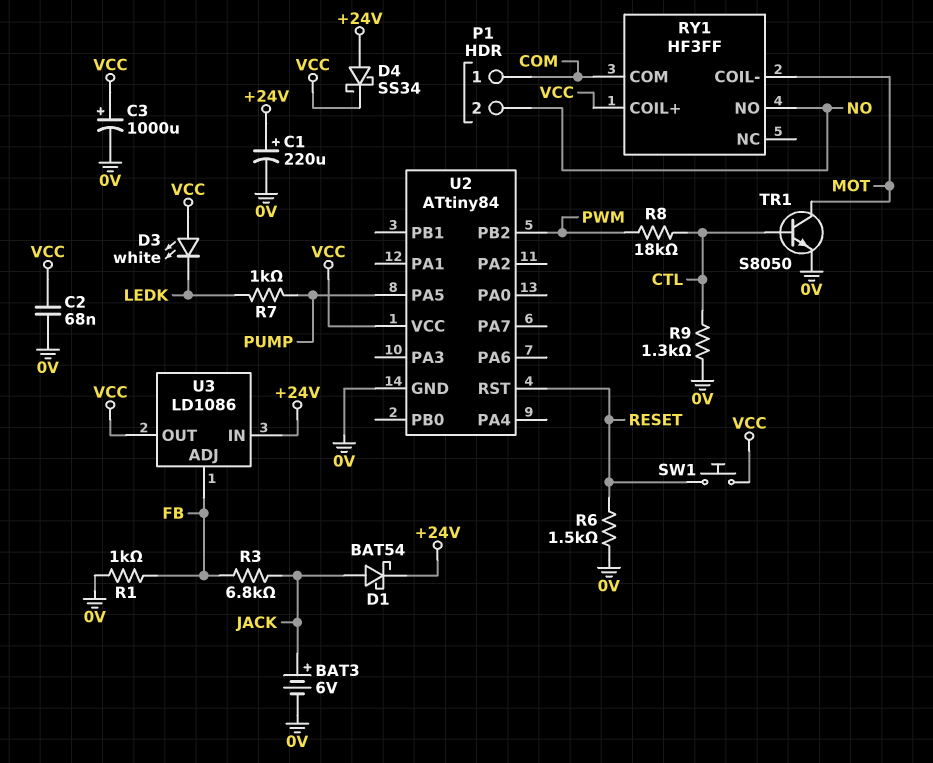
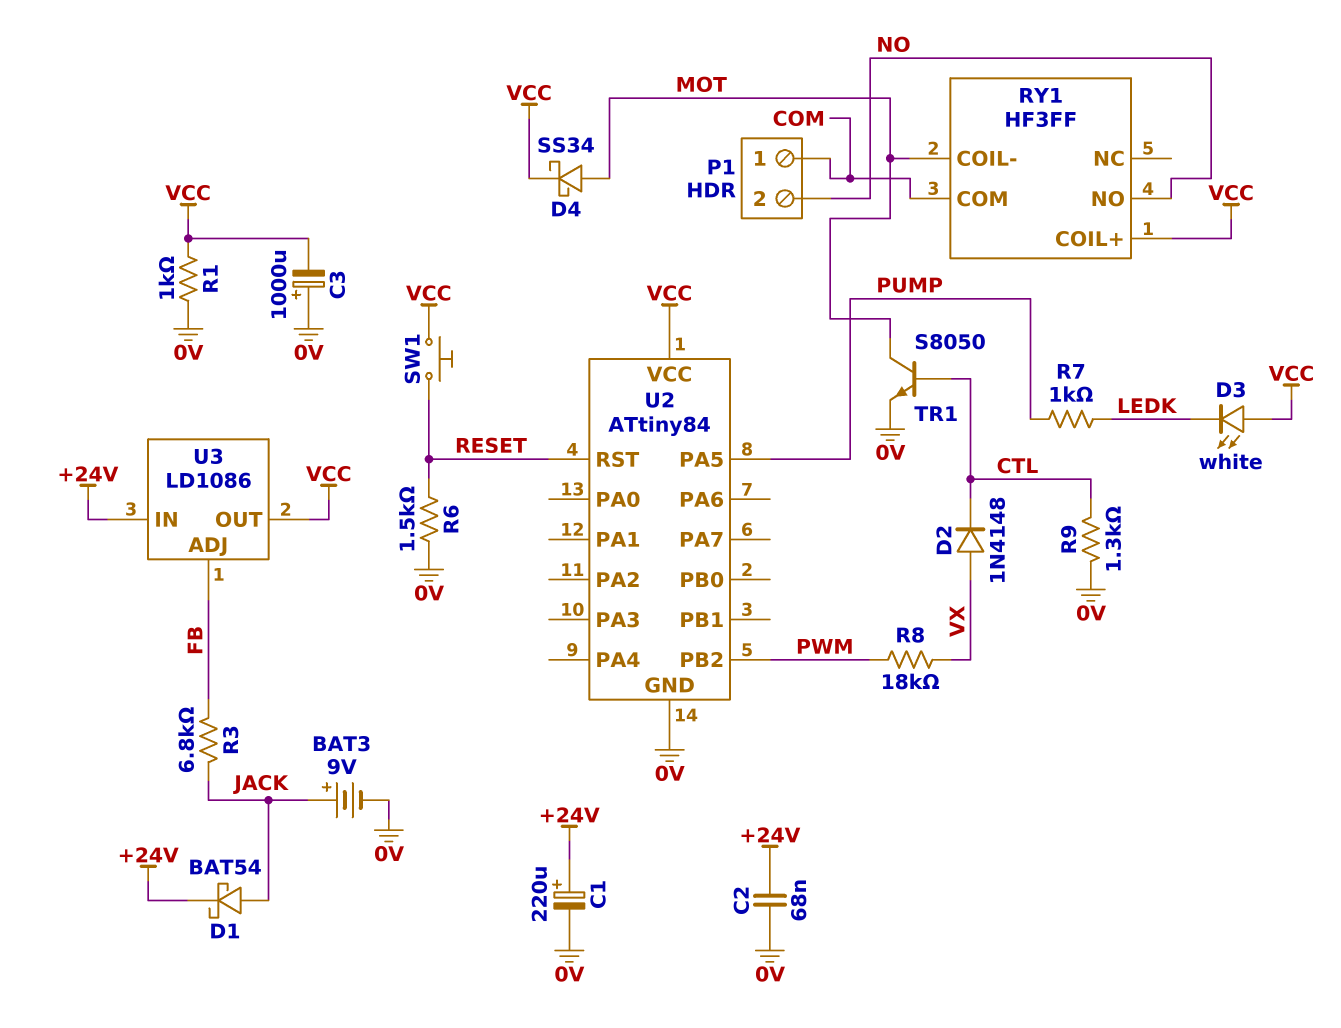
BAT3: 6V (plus JACK, minus 0V) -> 9V (plus JACK, minus 0V)
C2: 68nF (0V, VCC) -> 68nF (+24V, 0V)
C3: 1000uF (plus VCC, minus 0V) -> 1000uF (plus 0V, minus VCC)
D2: none -> diode 1N4148 (A VX, K CTL)
D4: schottky SS34 (A +24V, K VCC) -> schottky SS34 (A MOT, K VCC)
R1: 1k (0V, FB) -> 1k (0V, VCC)
R8: 18k (CTL, PWM) -> 18k (PWM, VX)

